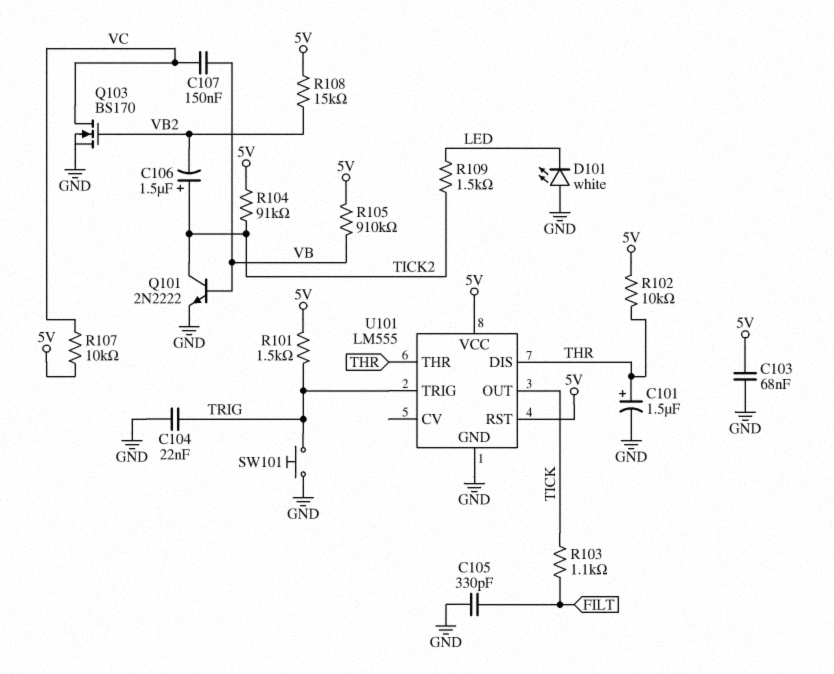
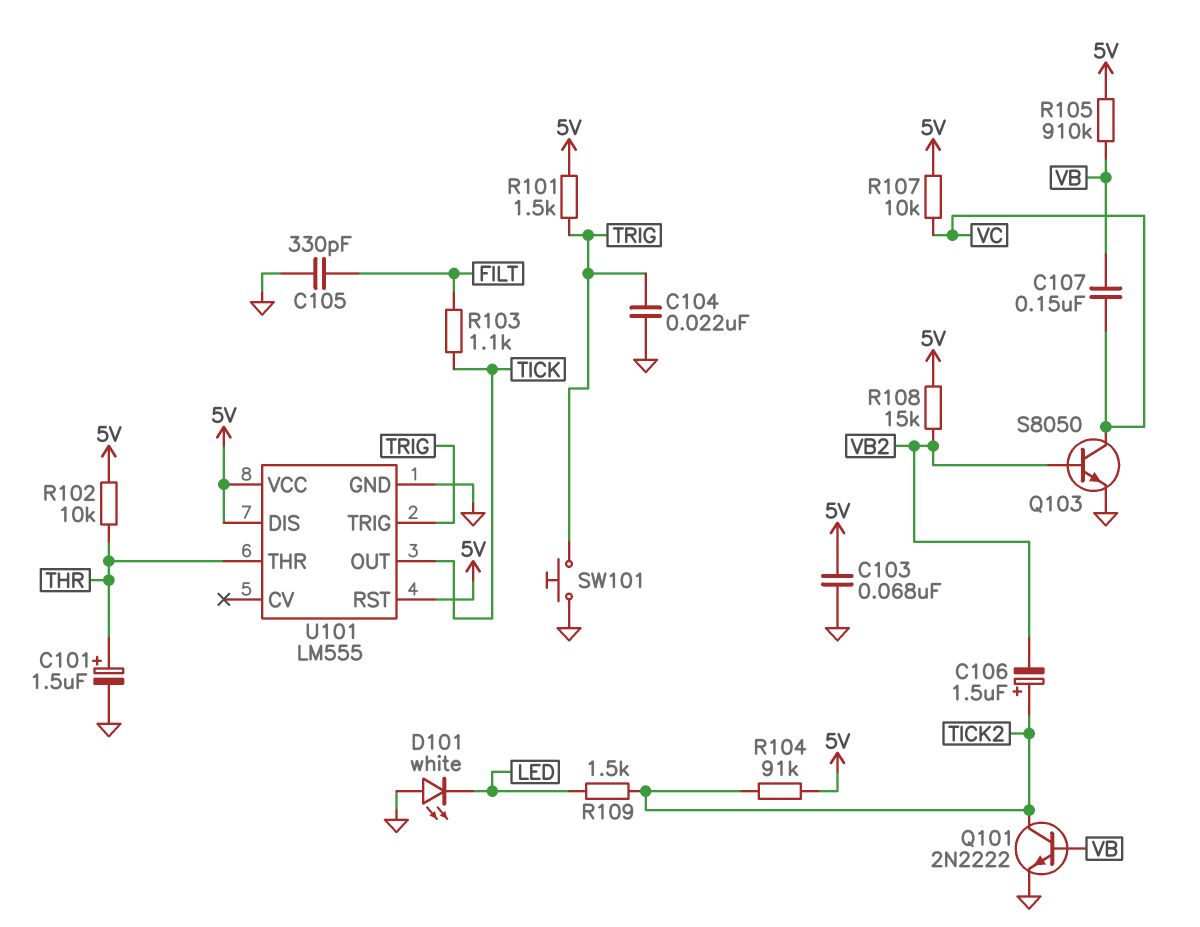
Q103: NMOS BS170 (G VB2, D VC, S GND) -> NPN S8050 (B VB2, C VC, E GND)
U101 pin DIS: THR -> 5V

